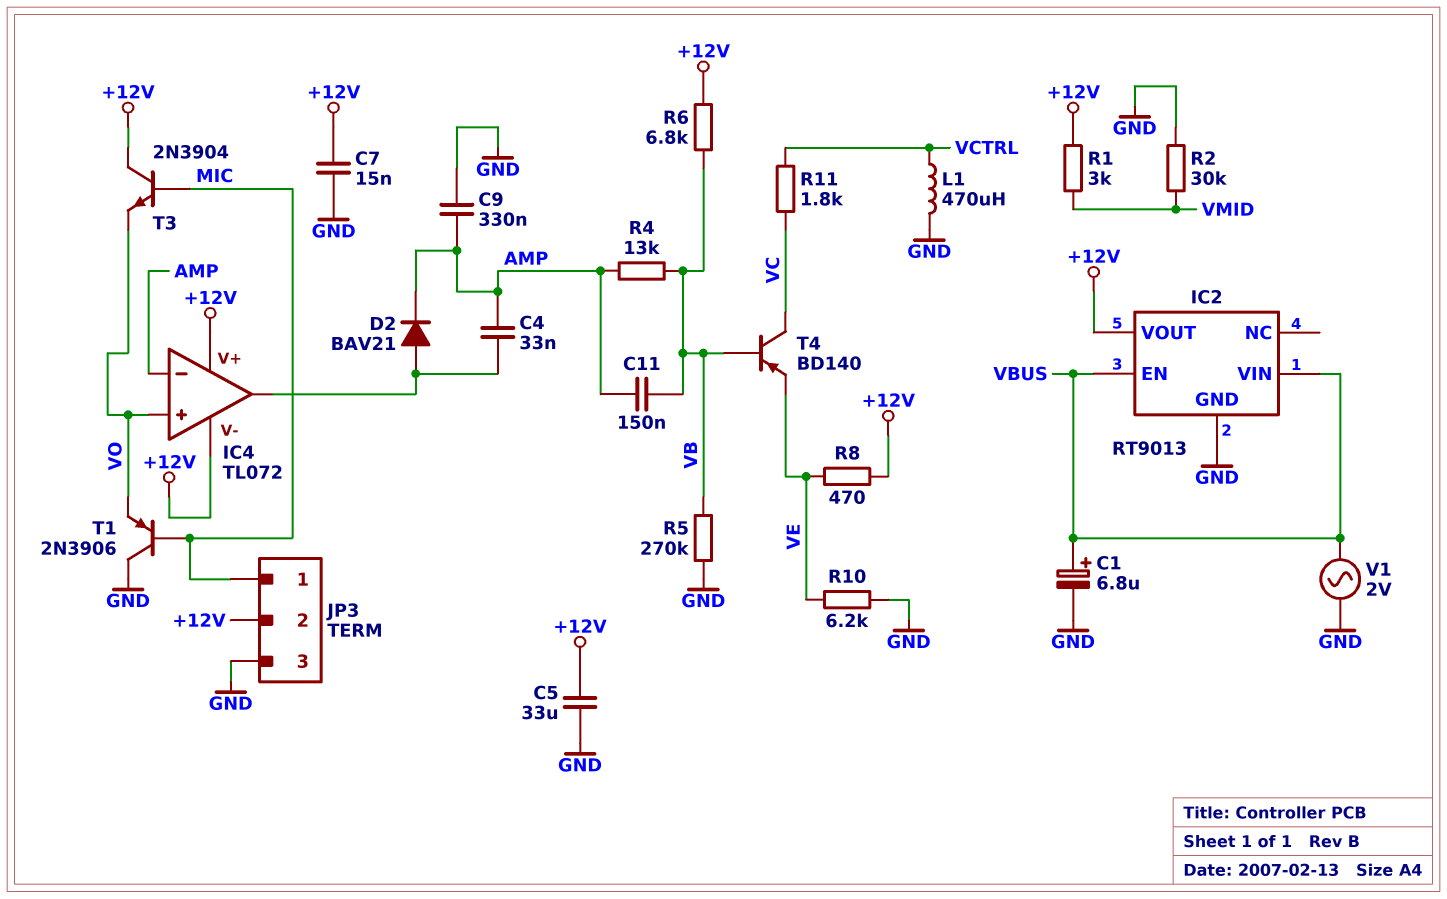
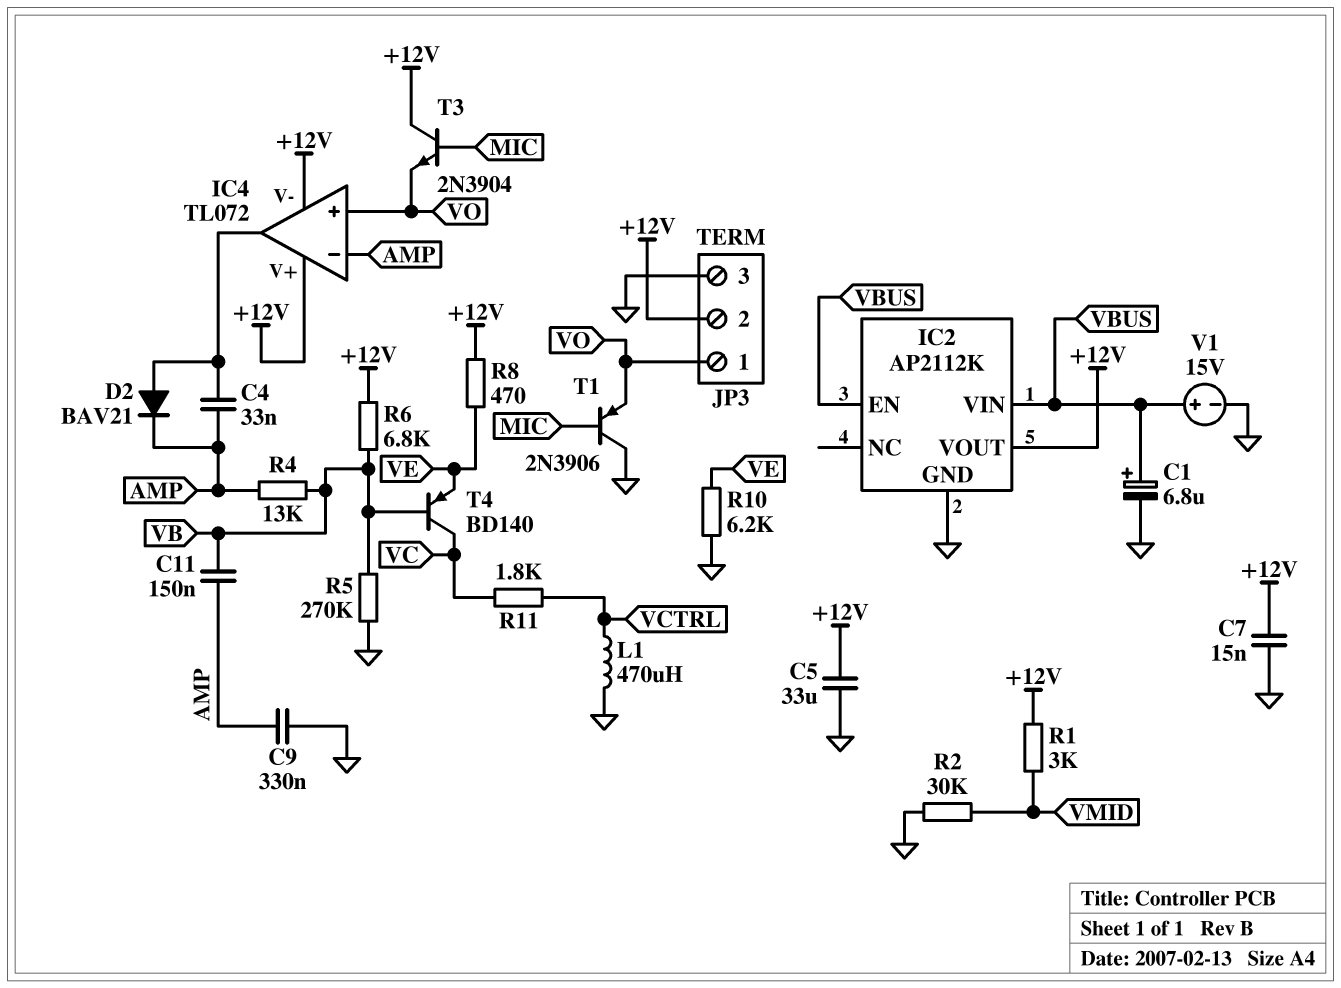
IC2: RT9013 -> AP2112K
JP3 pin 1: MIC -> VO
V1: AC 2V (GND, VBUS) -> 15V (plus VBUS, minus GND)

